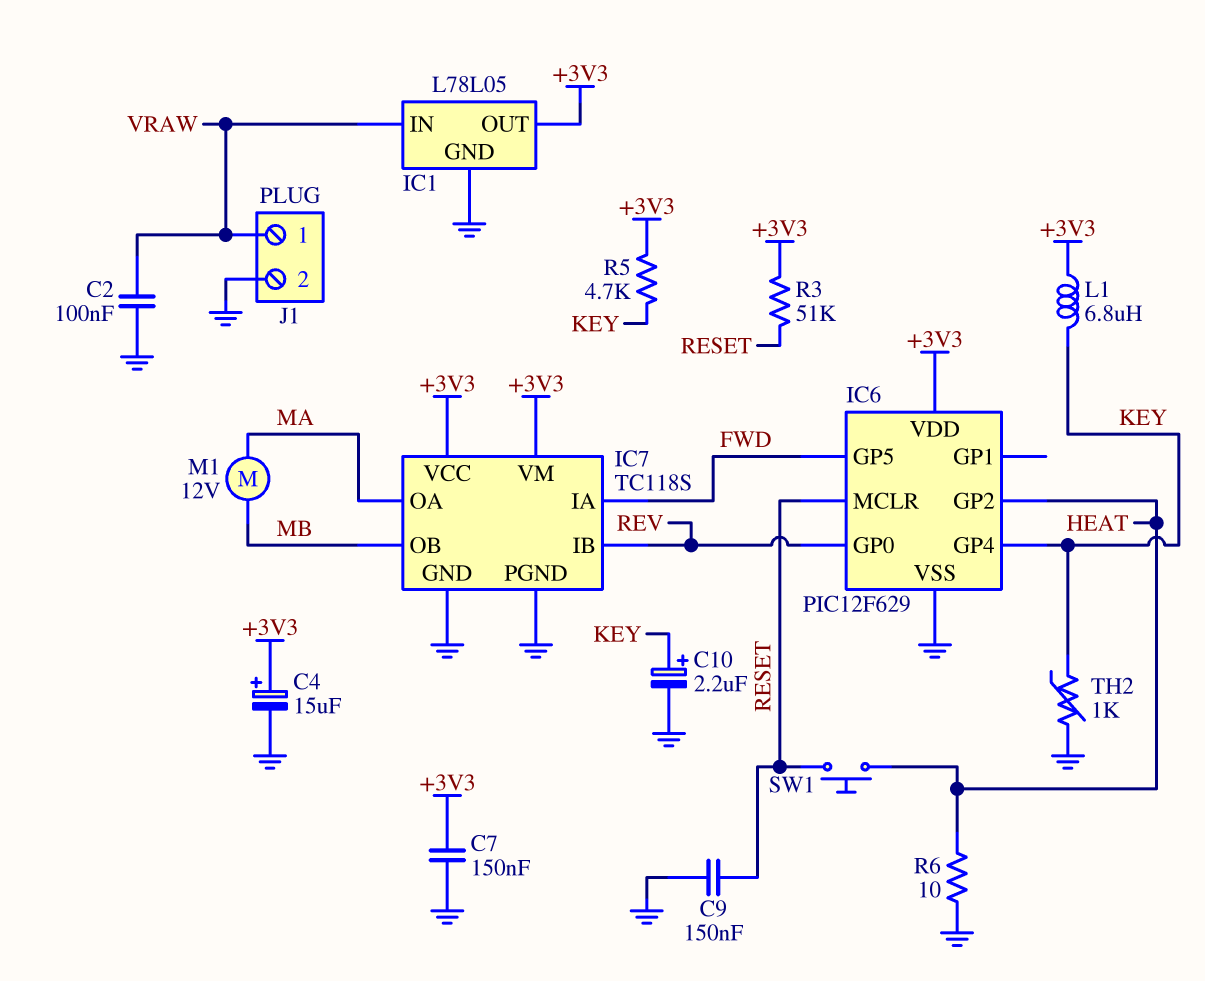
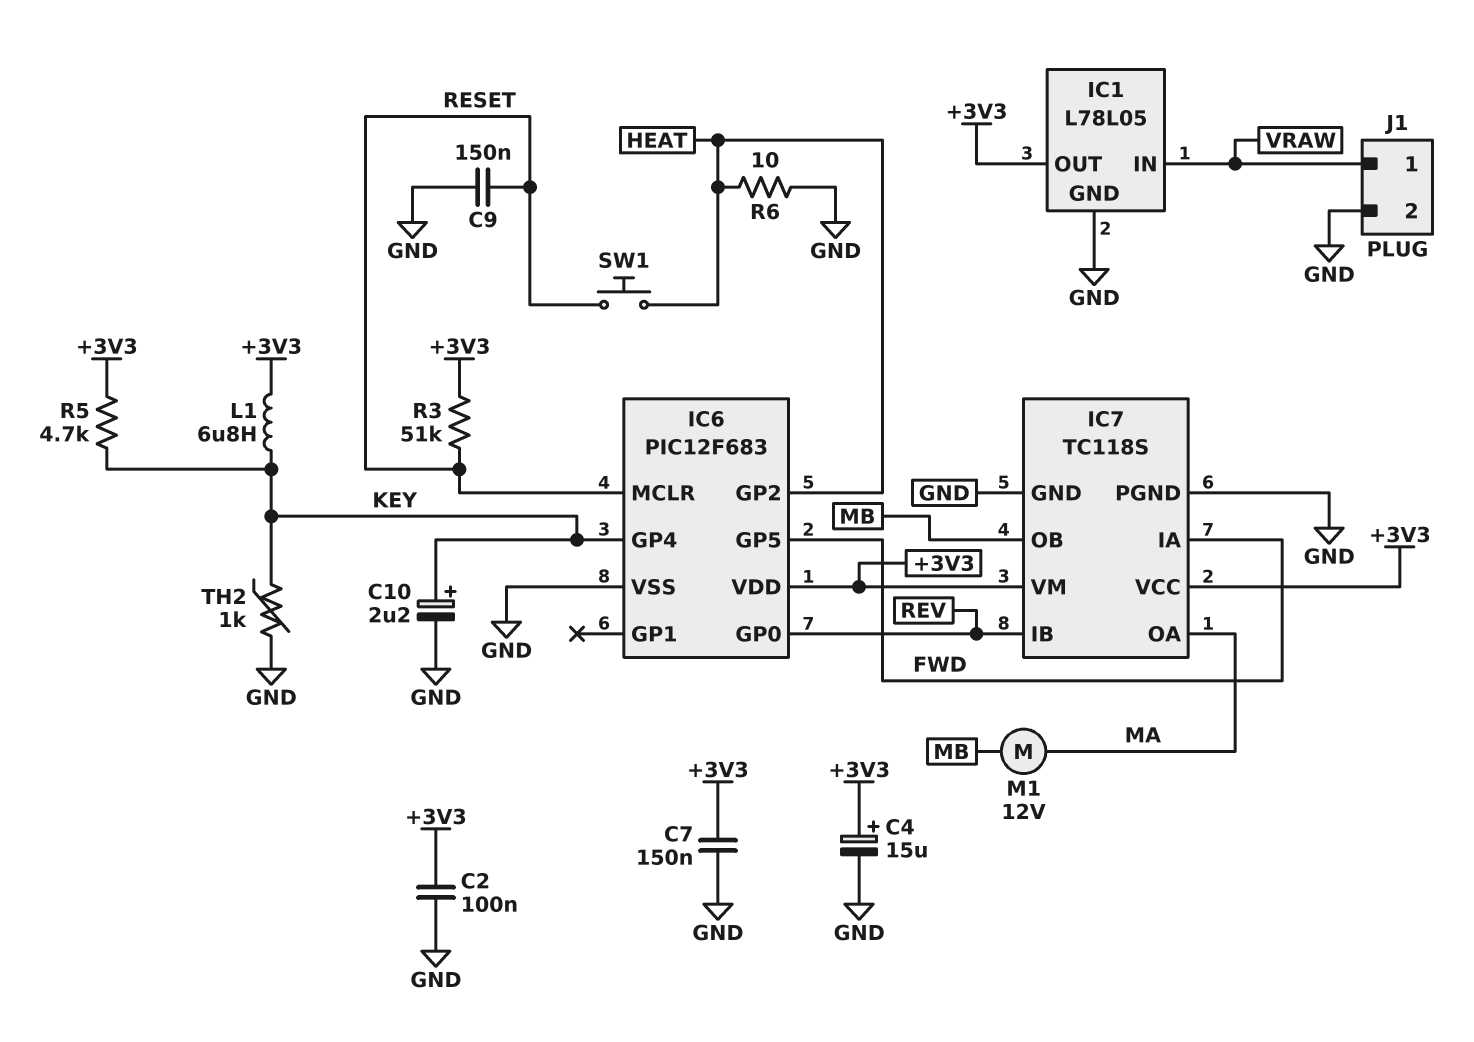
C2: 100nF (GND, VRAW) -> 100nF (+3V3, GND)
IC6: PIC12F629 -> PIC12F683

